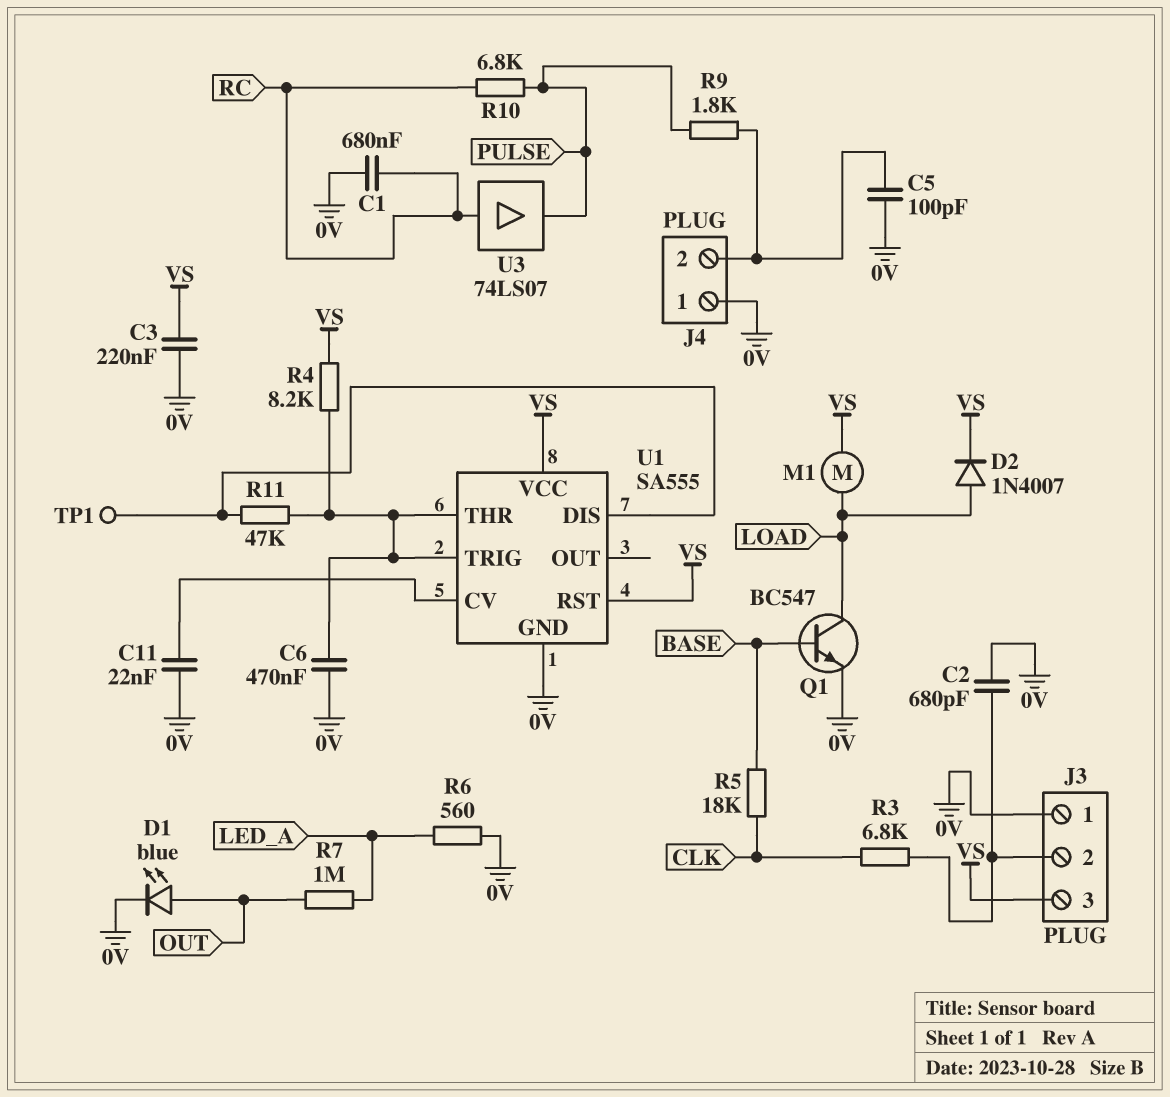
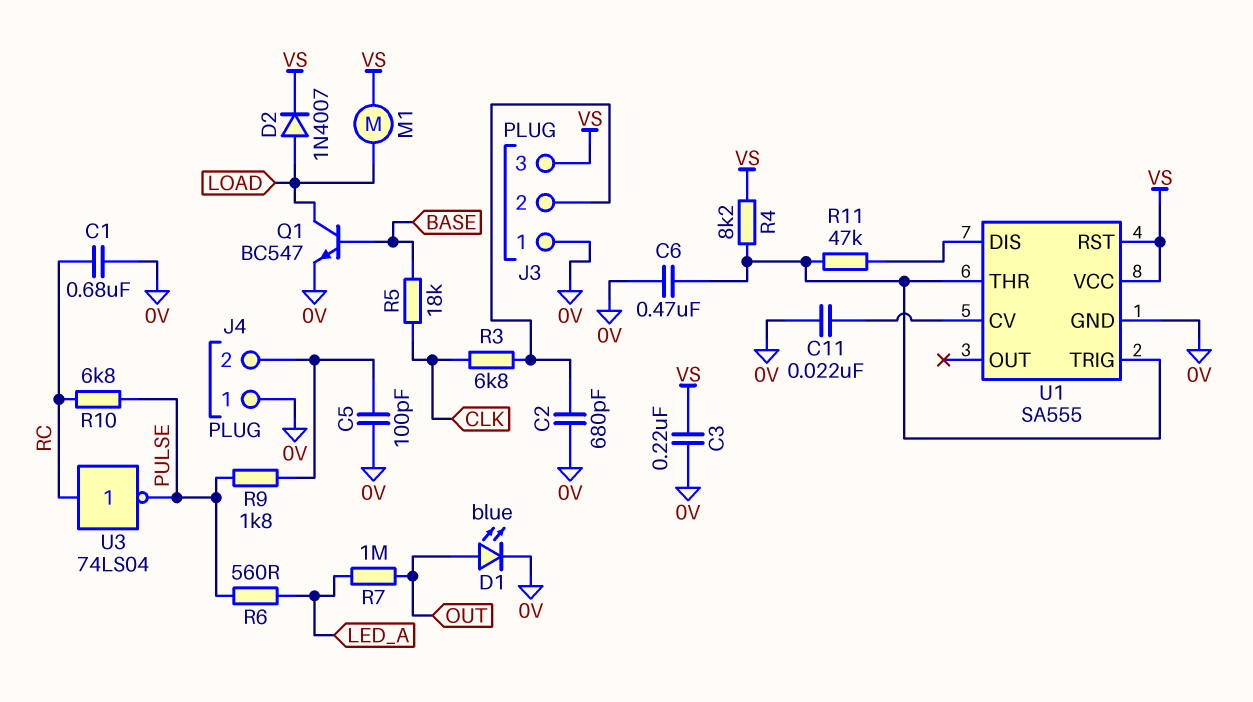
R6: 560 (0V, LED_A) -> 560 (LED_A, PULSE)
TP1: test point (U1/DIS) -> none
U3: buffer 74LS07 (in RC, out PULSE) -> NOT 74LS04 (in RC, out PULSE)

